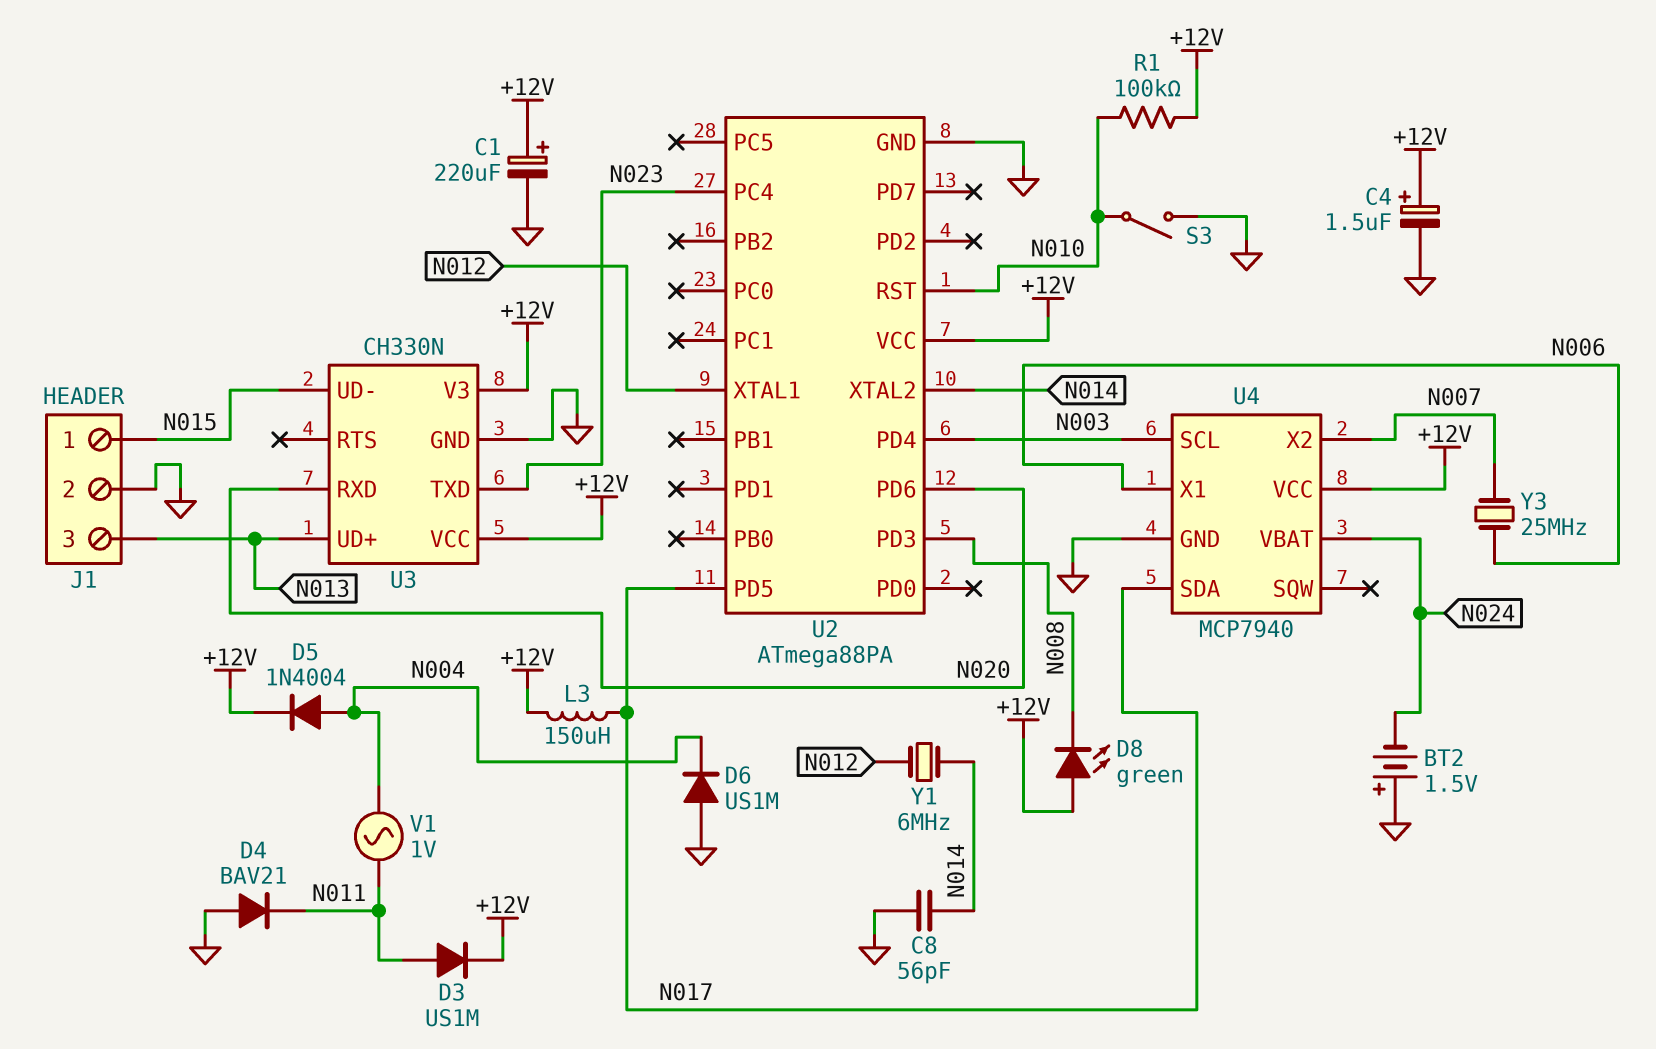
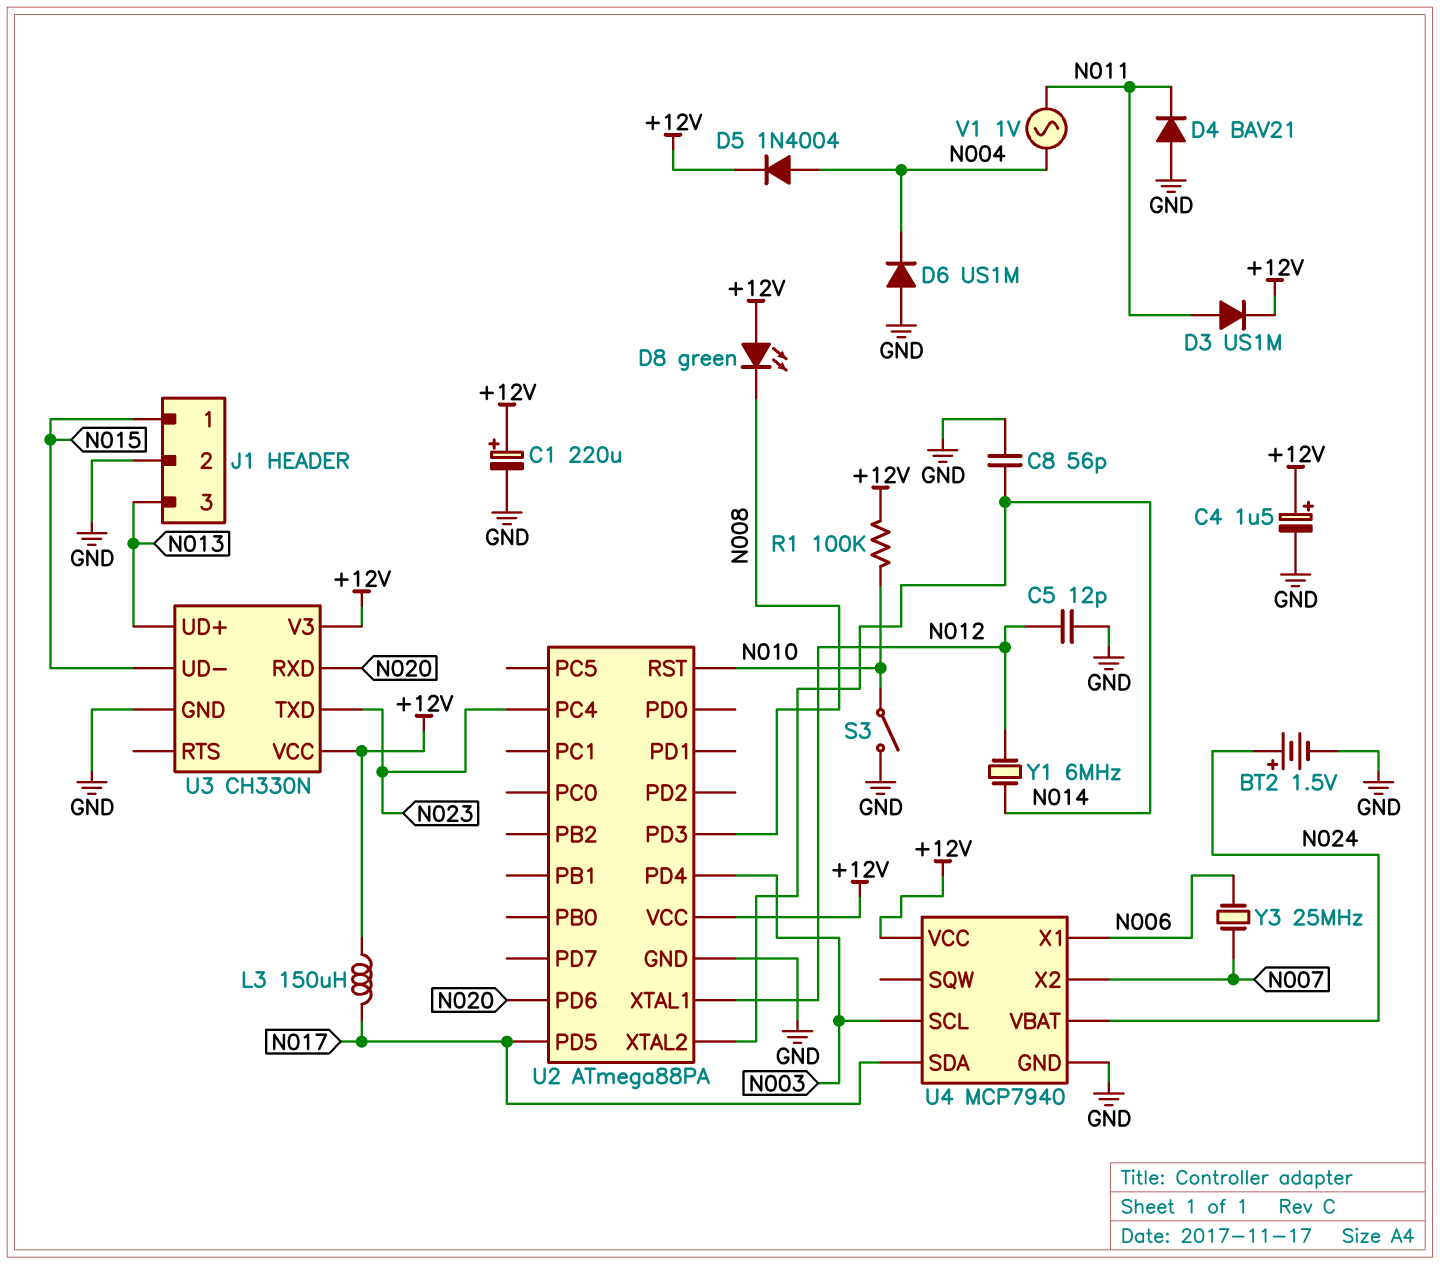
BT2: 1.5V (plus GND, minus N024) -> 1.5V (plus N024, minus GND)
C5: none -> 12pF (GND, N012)

